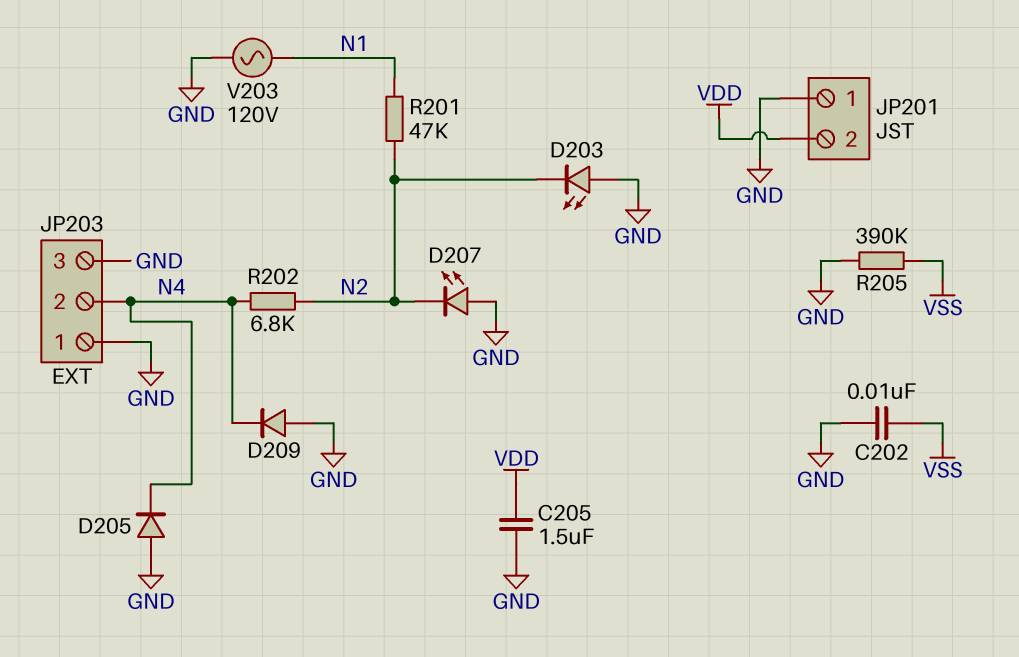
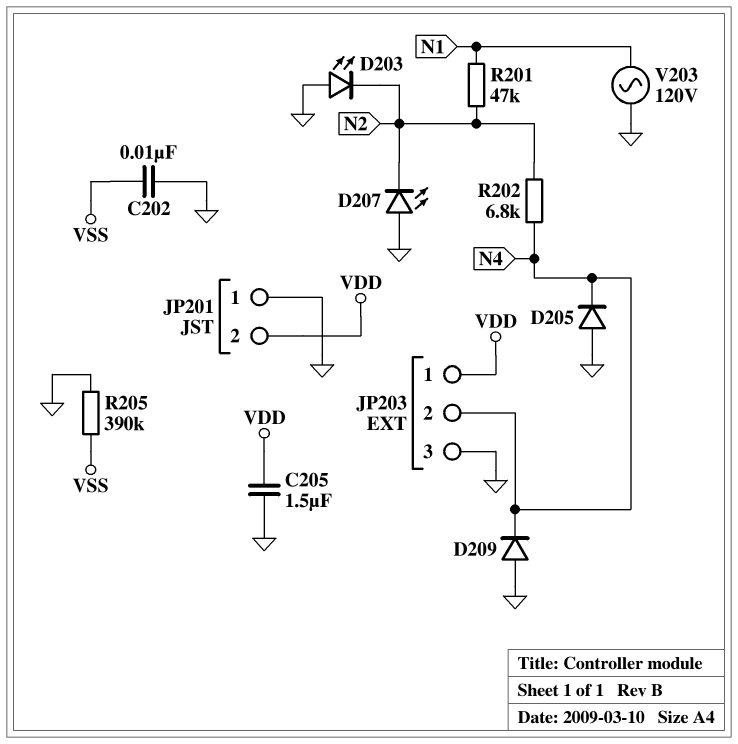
JP203 pin 1: GND -> VDD

